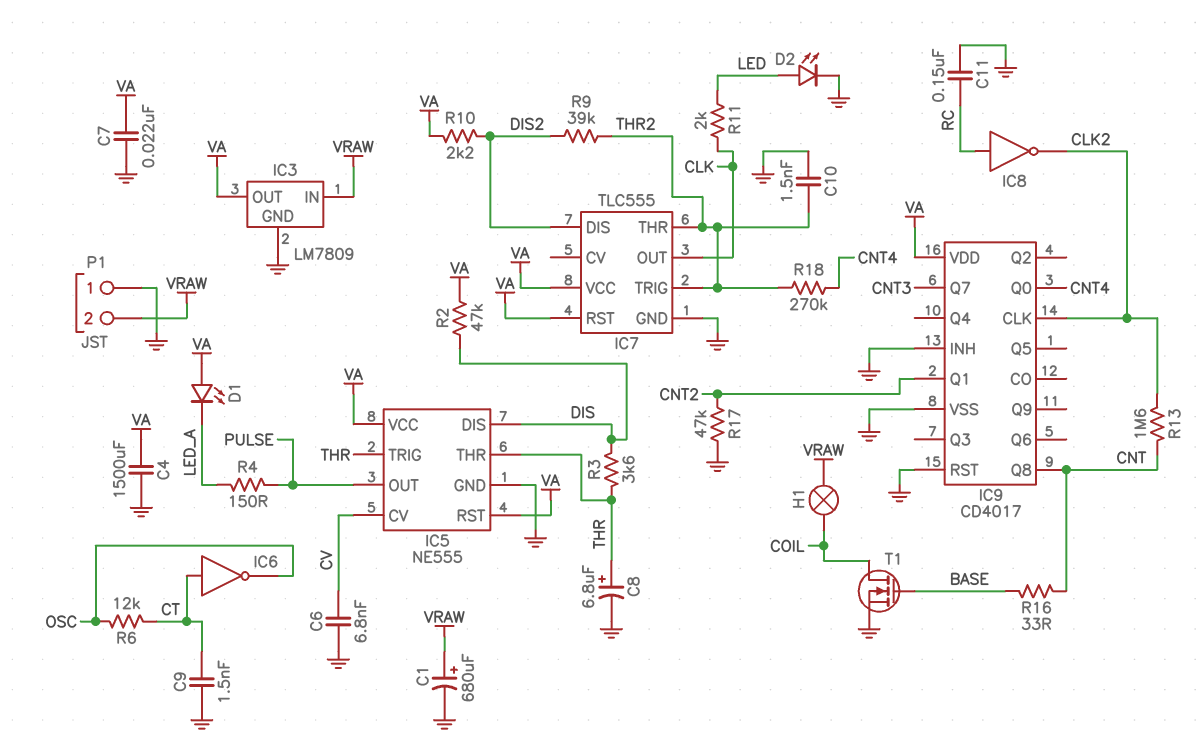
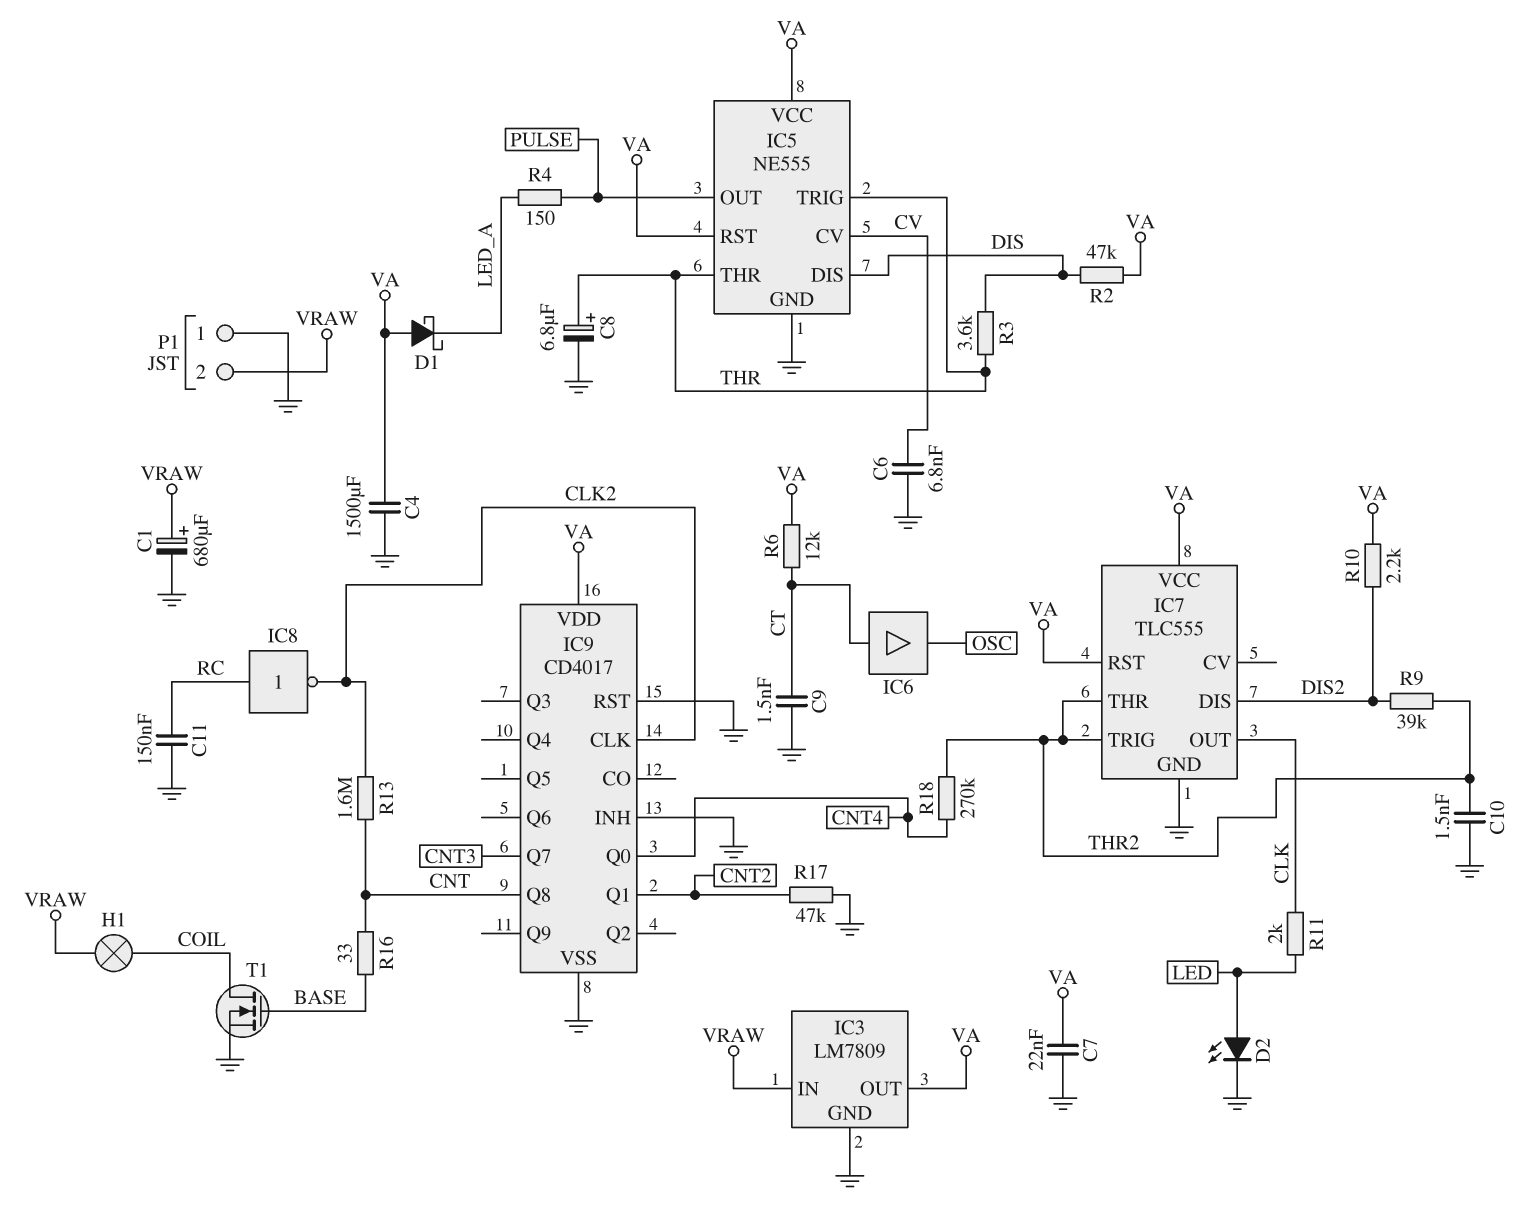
D1: LED (A VA, K LED_A) -> schottky (A VA, K LED_A)
IC6: NOT (in CT, out OSC) -> buffer (in CT, out OSC)
R6: 12k (CT, OSC) -> 12k (CT, VA)

